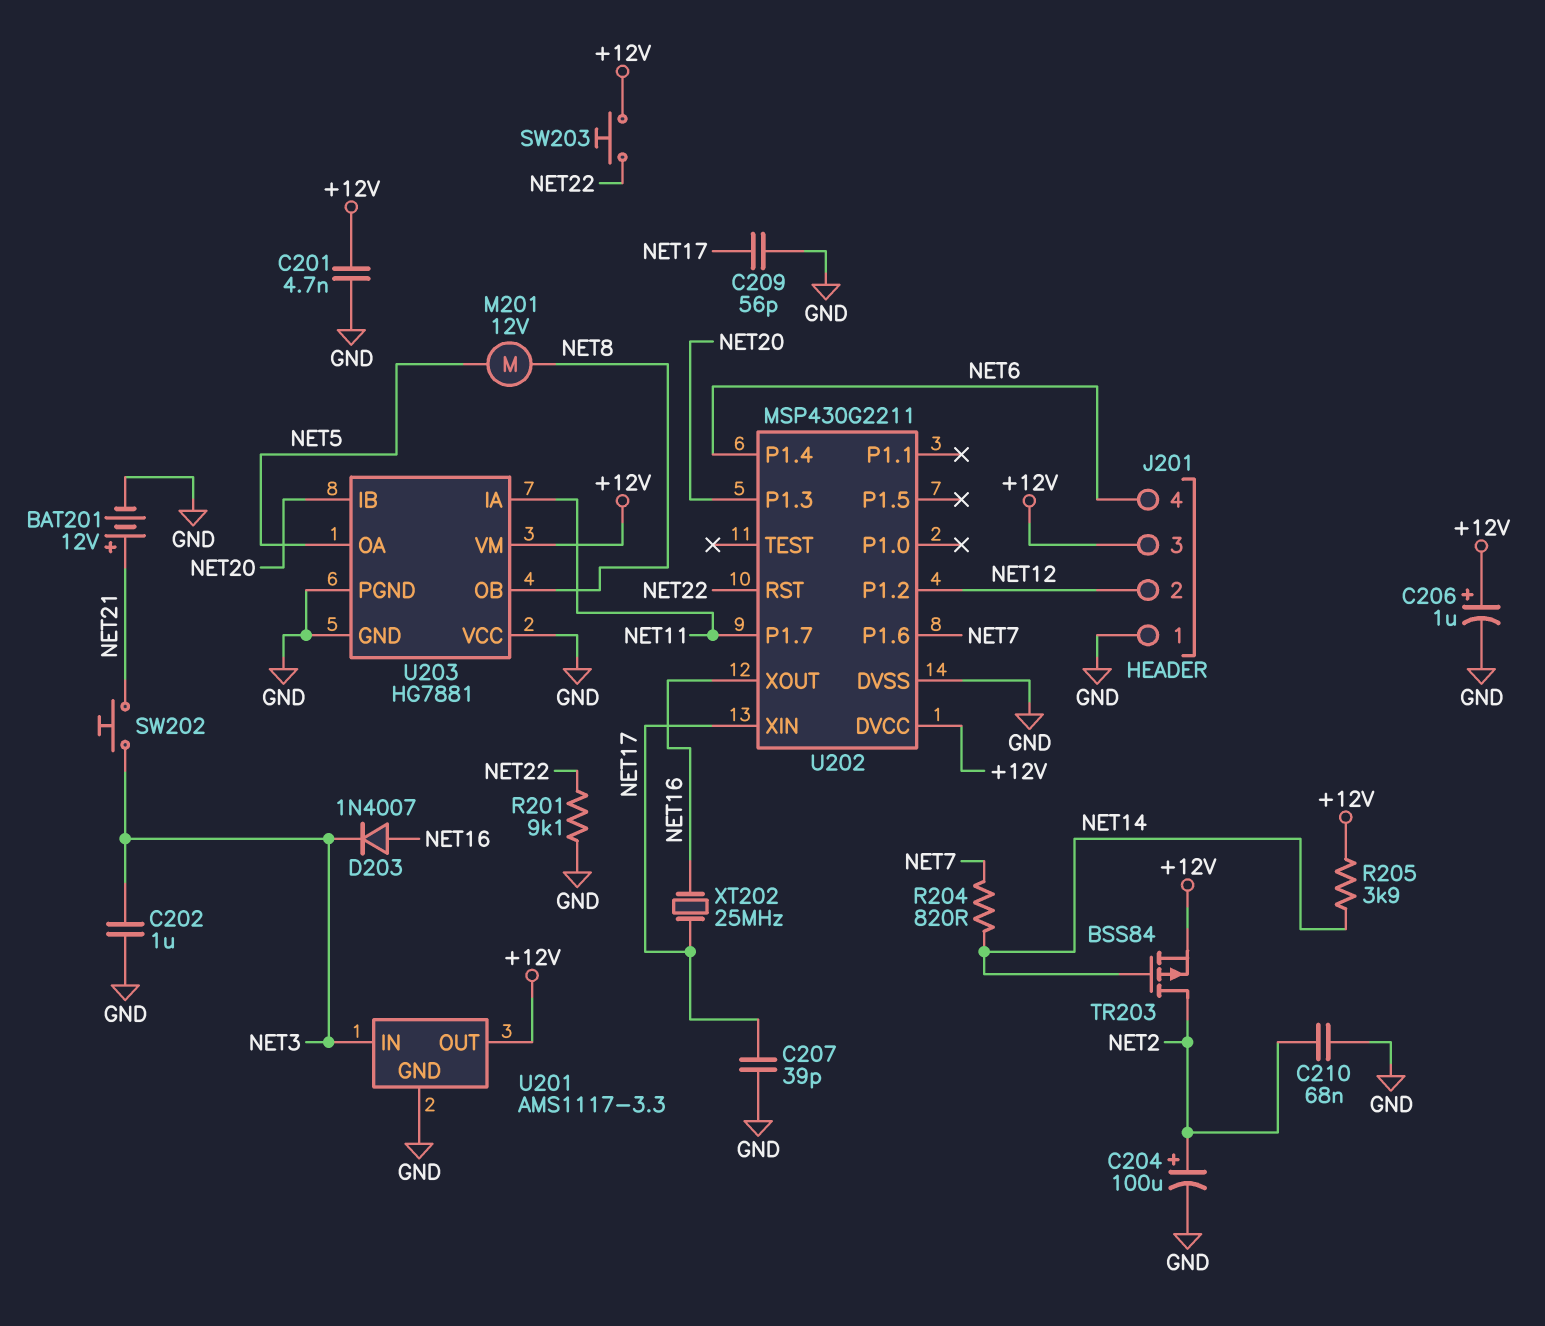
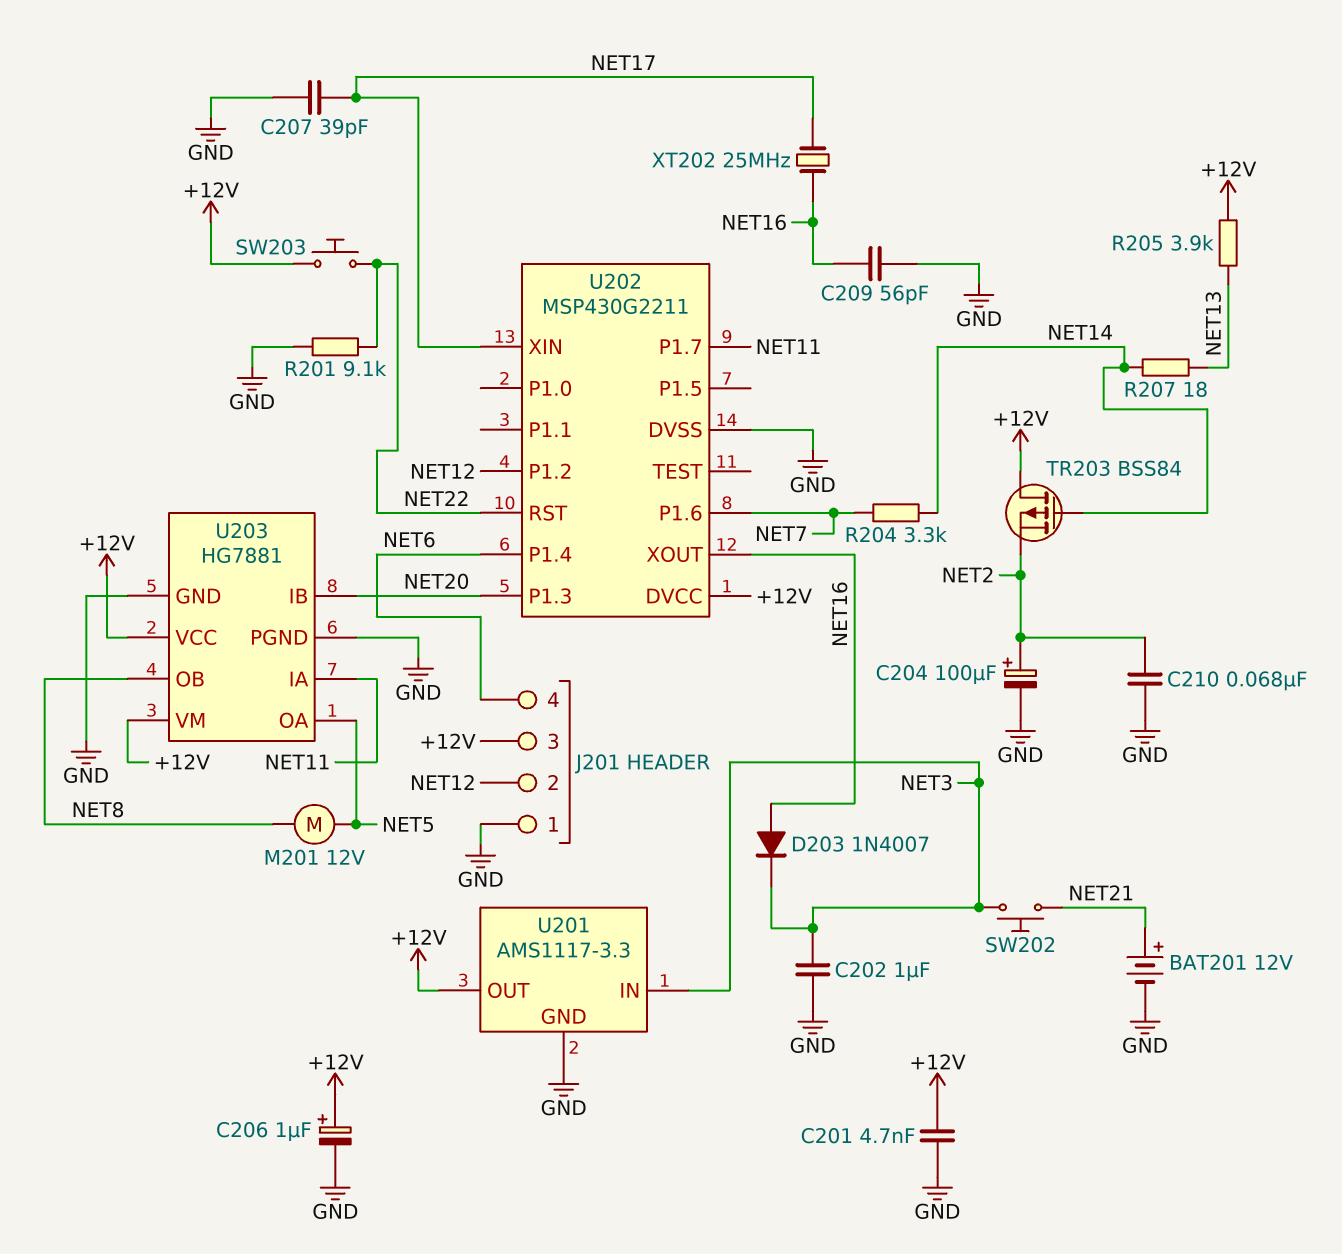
C209: 56pF (GND, NET17) -> 56pF (GND, NET16)
R204: 820 (NET7, NET14) -> 3.3k (NET7, NET14)
R205: 3.9k (+12V, NET14) -> 3.9k (+12V, NET13)
R207: none -> 18 (NET13, NET14)
TR203: PMOS BSS84 (G NET14, D NET2, S +12V) -> PMOS BSS84 (G NET14, D +12V, S NET2)
U203 pin VCC: GND -> +12V

